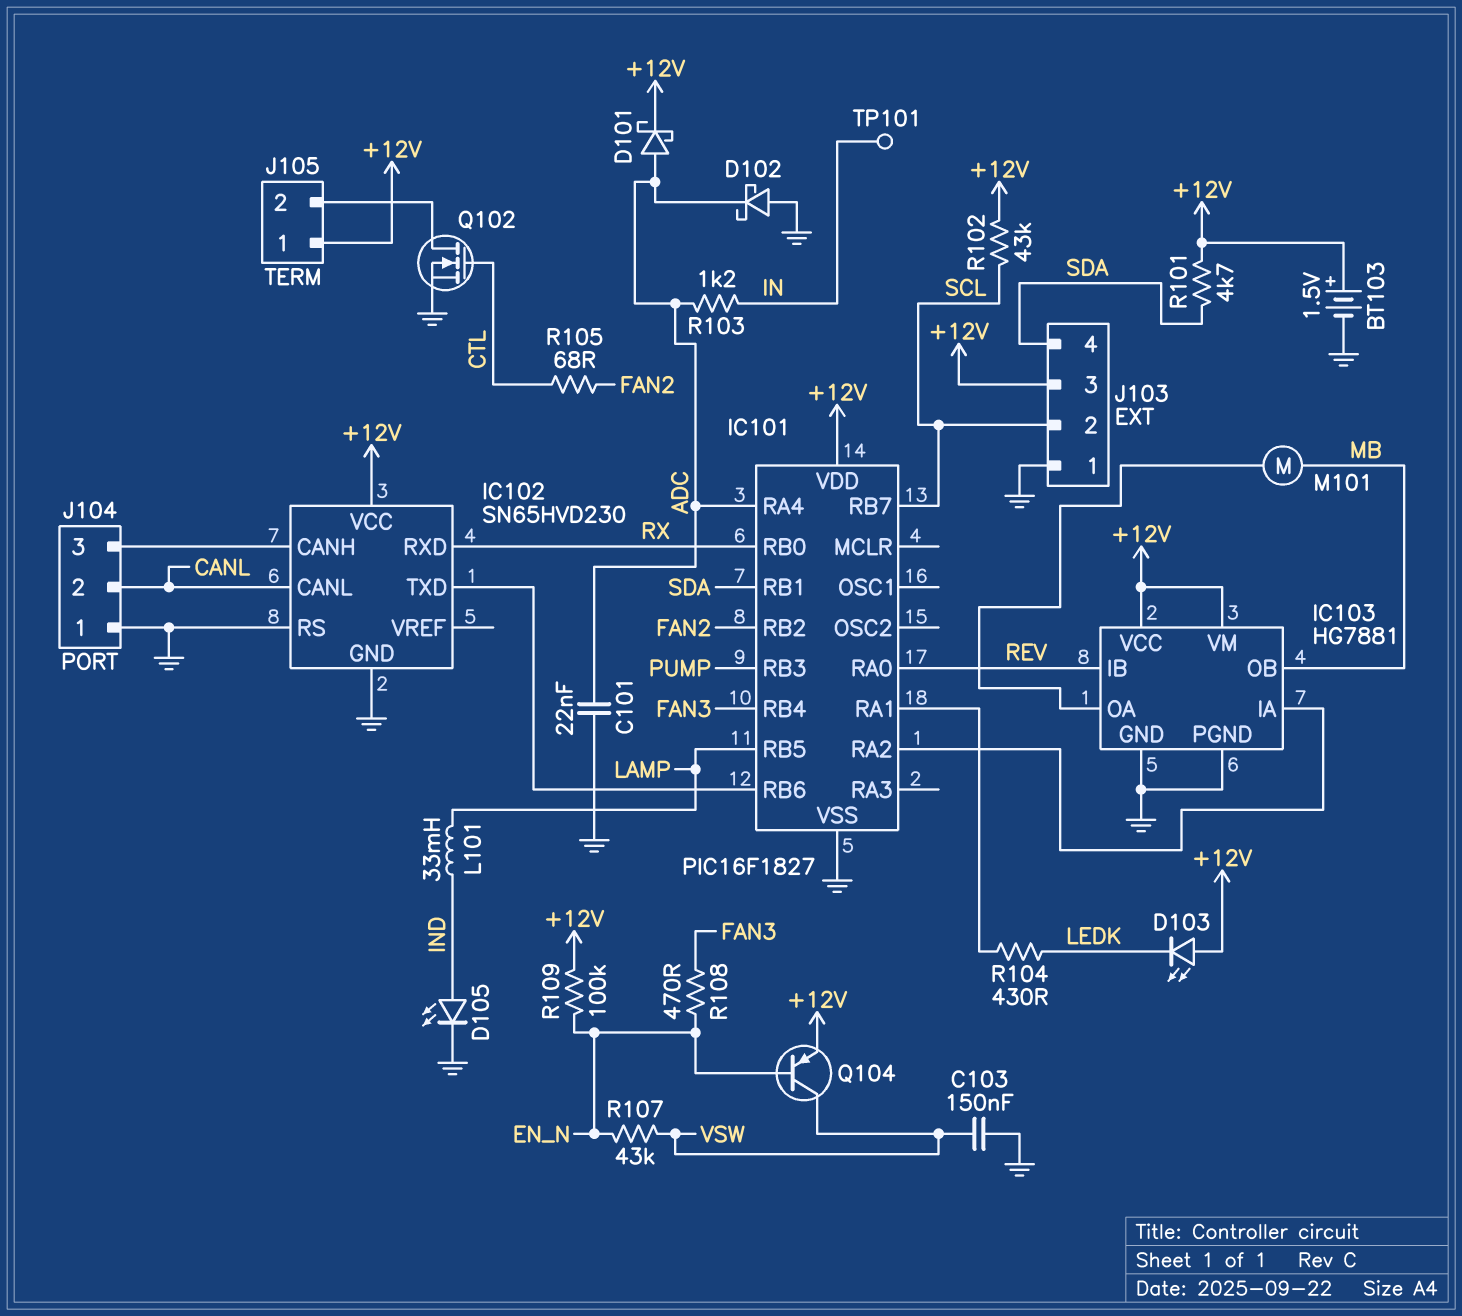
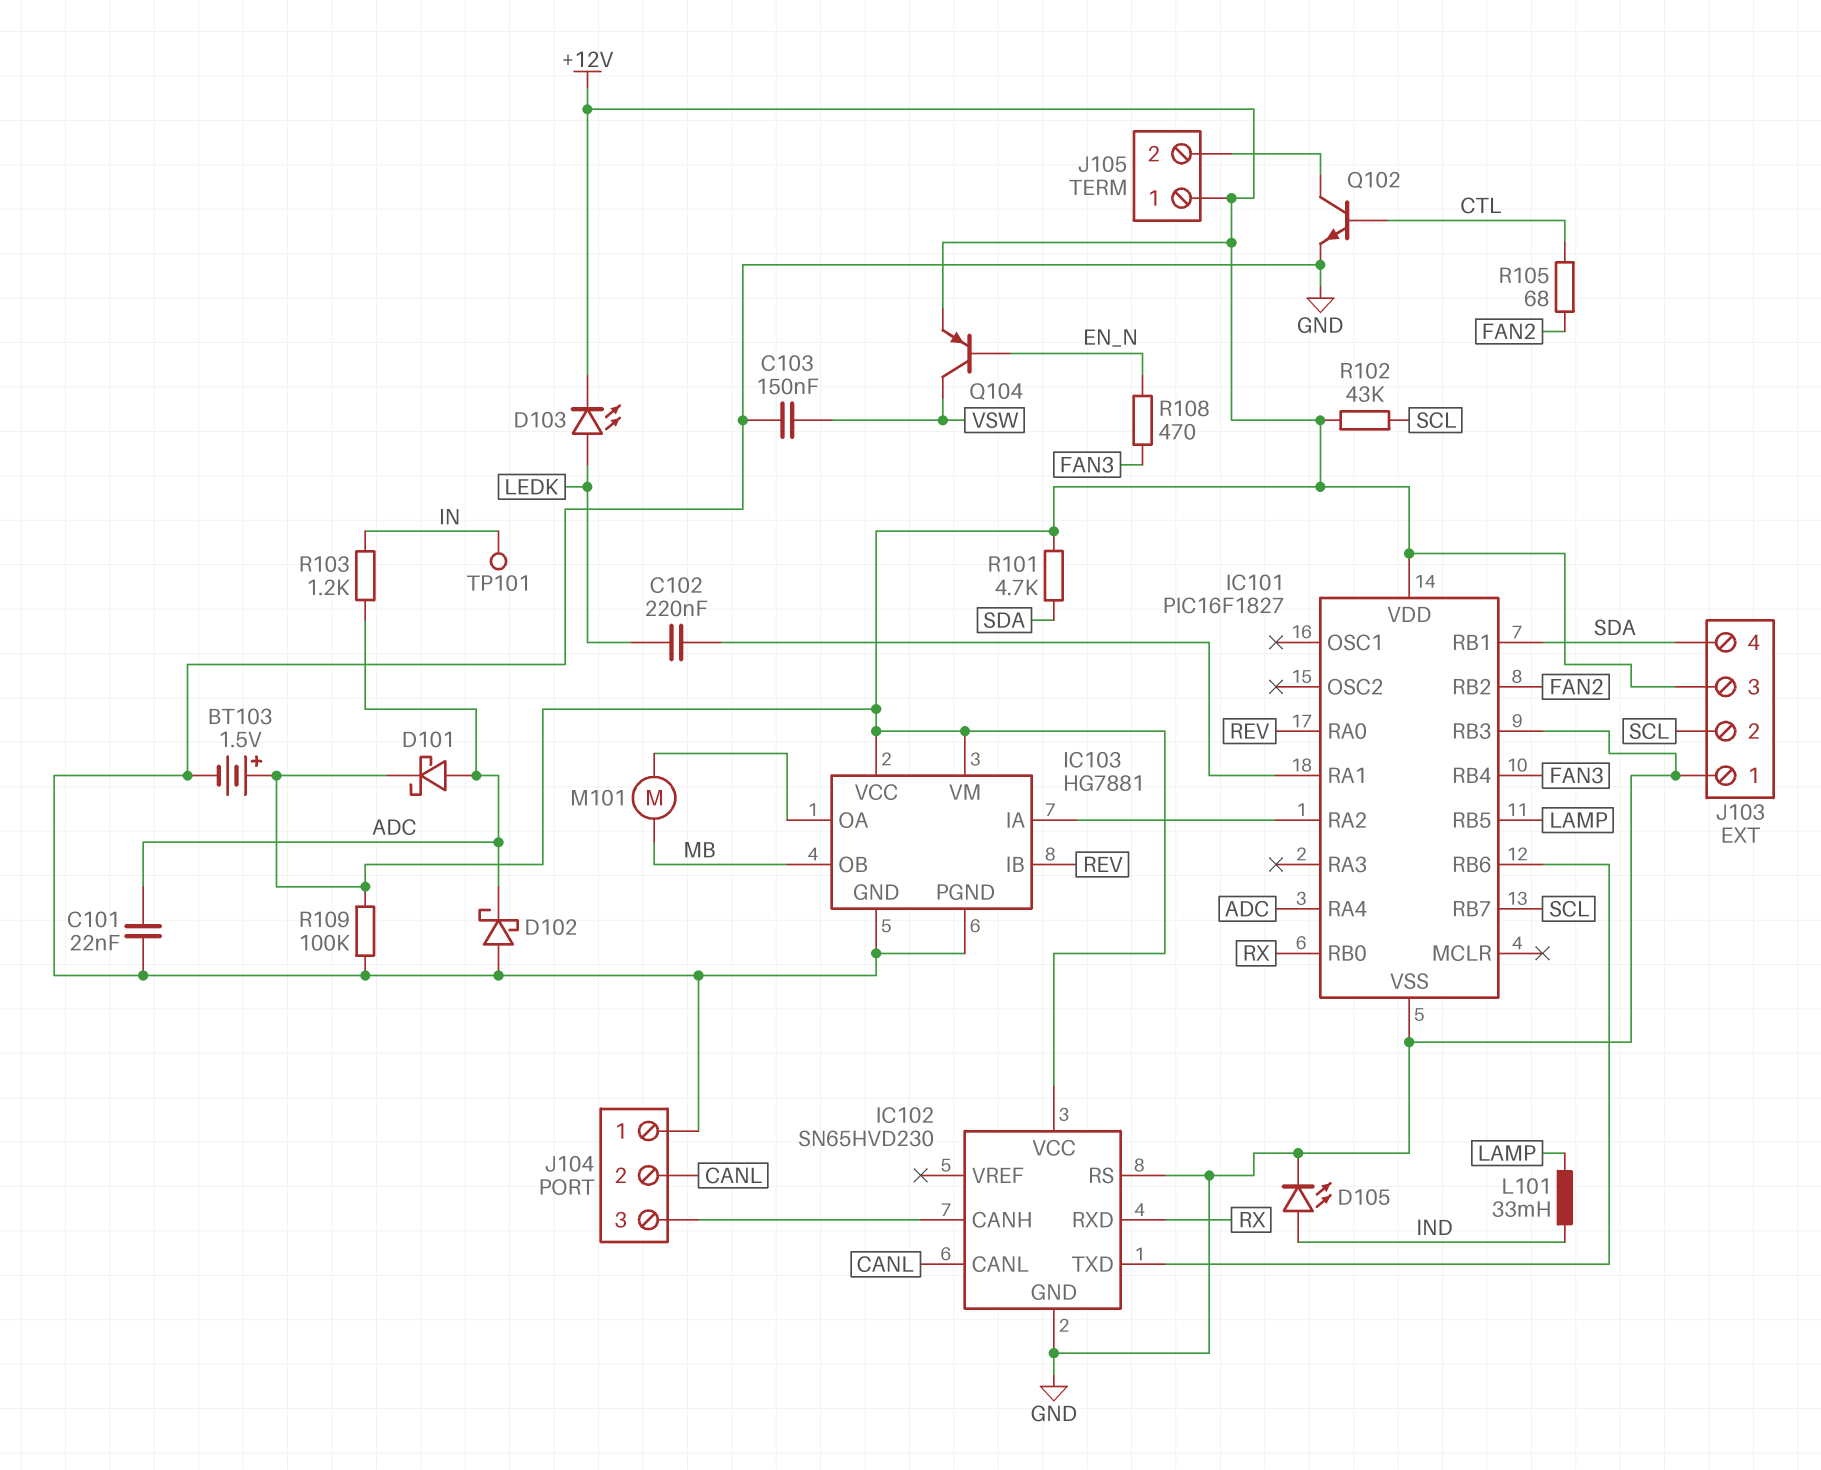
C102: none -> 220nF (IC101/RA1, LEDK)
D103: LED (A +12V, K LEDK) -> LED (A LEDK, K +12V)
IC101 pin RB3: PUMP -> GND
Q102: NMOS (G CTL, D J105/2, S GND) -> NPN (B CTL, C J105/2, E GND)
R104: 430 (IC101/RA1, LEDK) -> none
R107: 43k (EN_N, VSW) -> none
R109: 100k (+12V, EN_N) -> 100k (+12V, GND)

